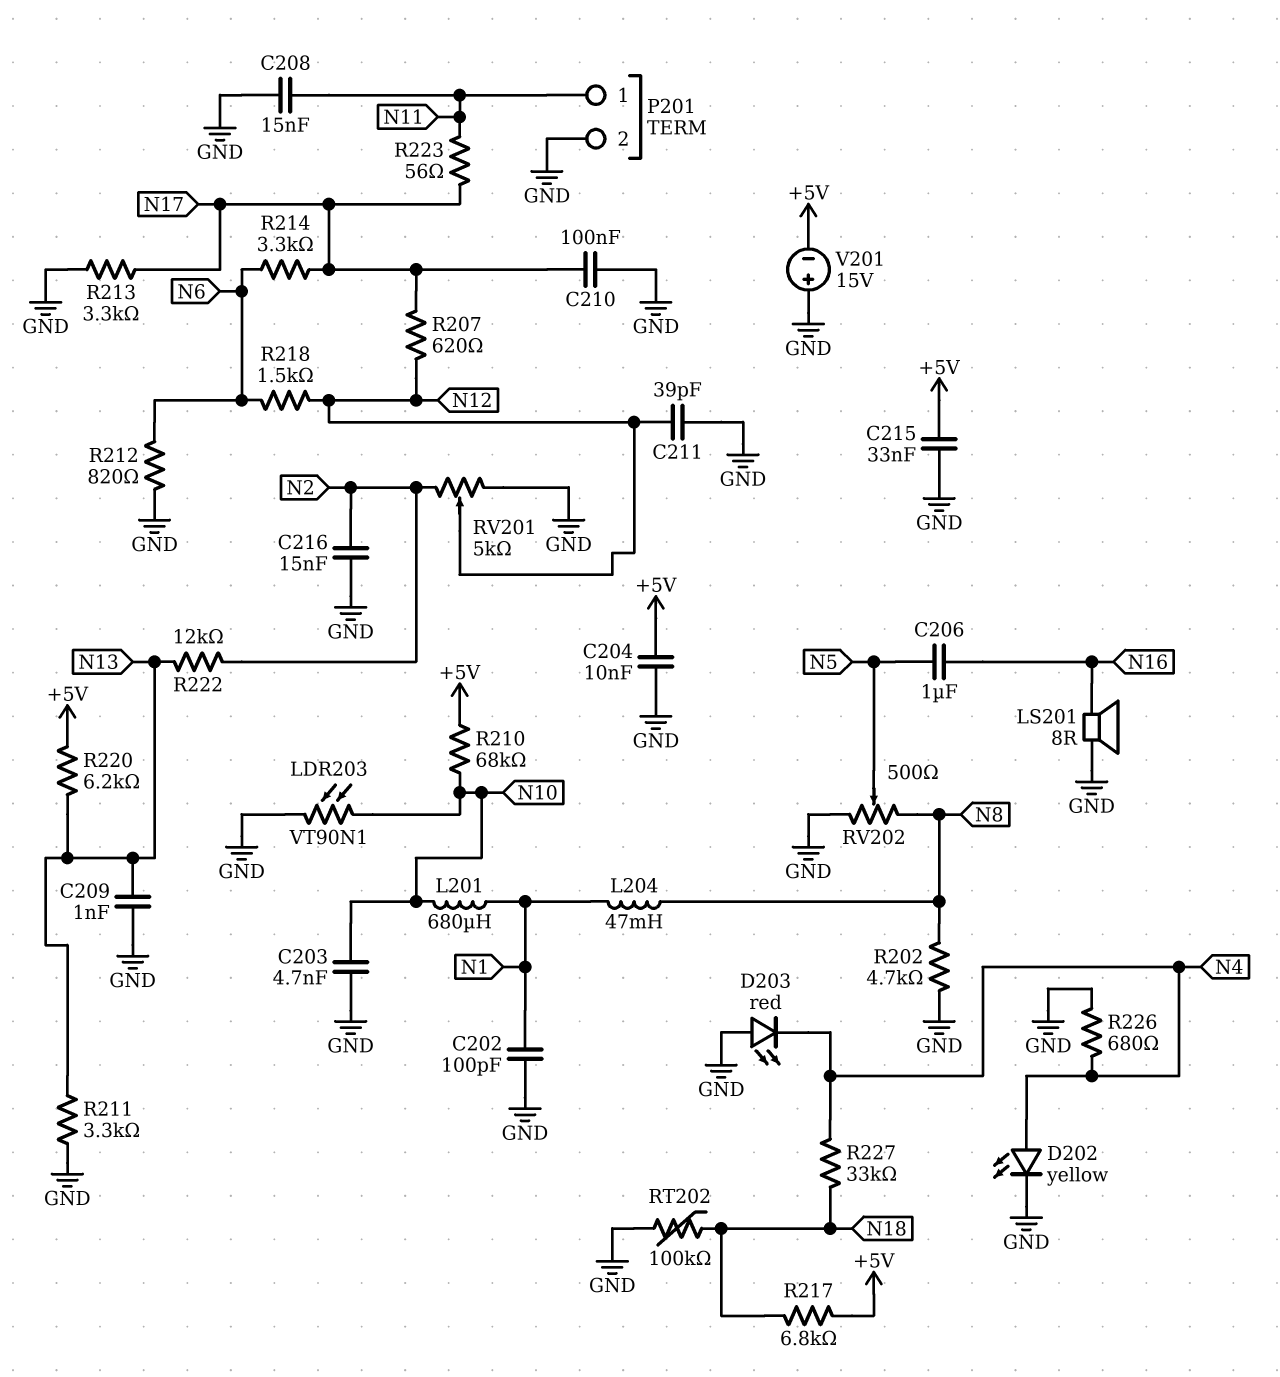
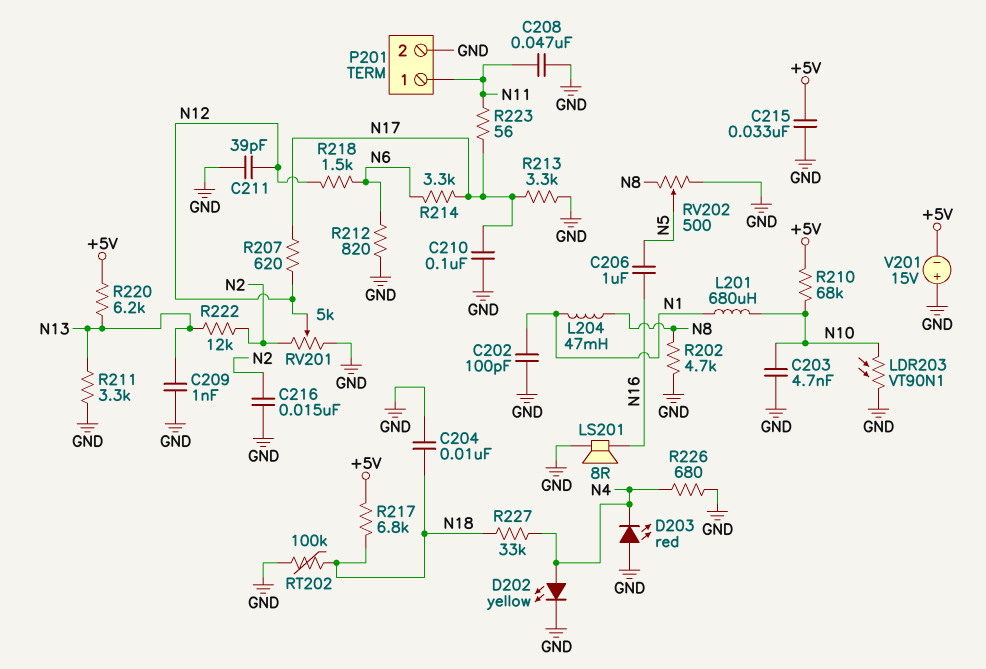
C204: 10nF (+5V, GND) -> 10nF (GND, N18)
C208: 15nF (GND, N11) -> 47nF (GND, N11)

